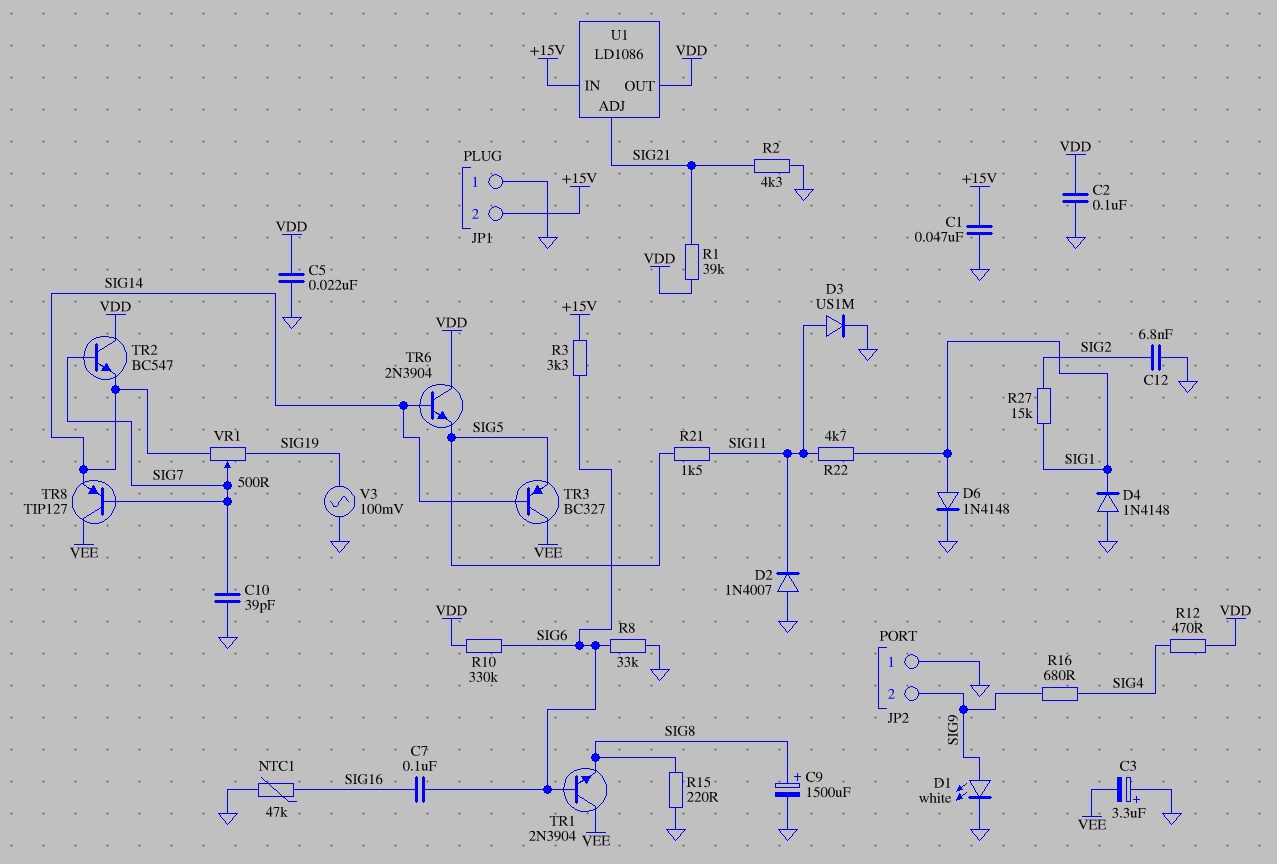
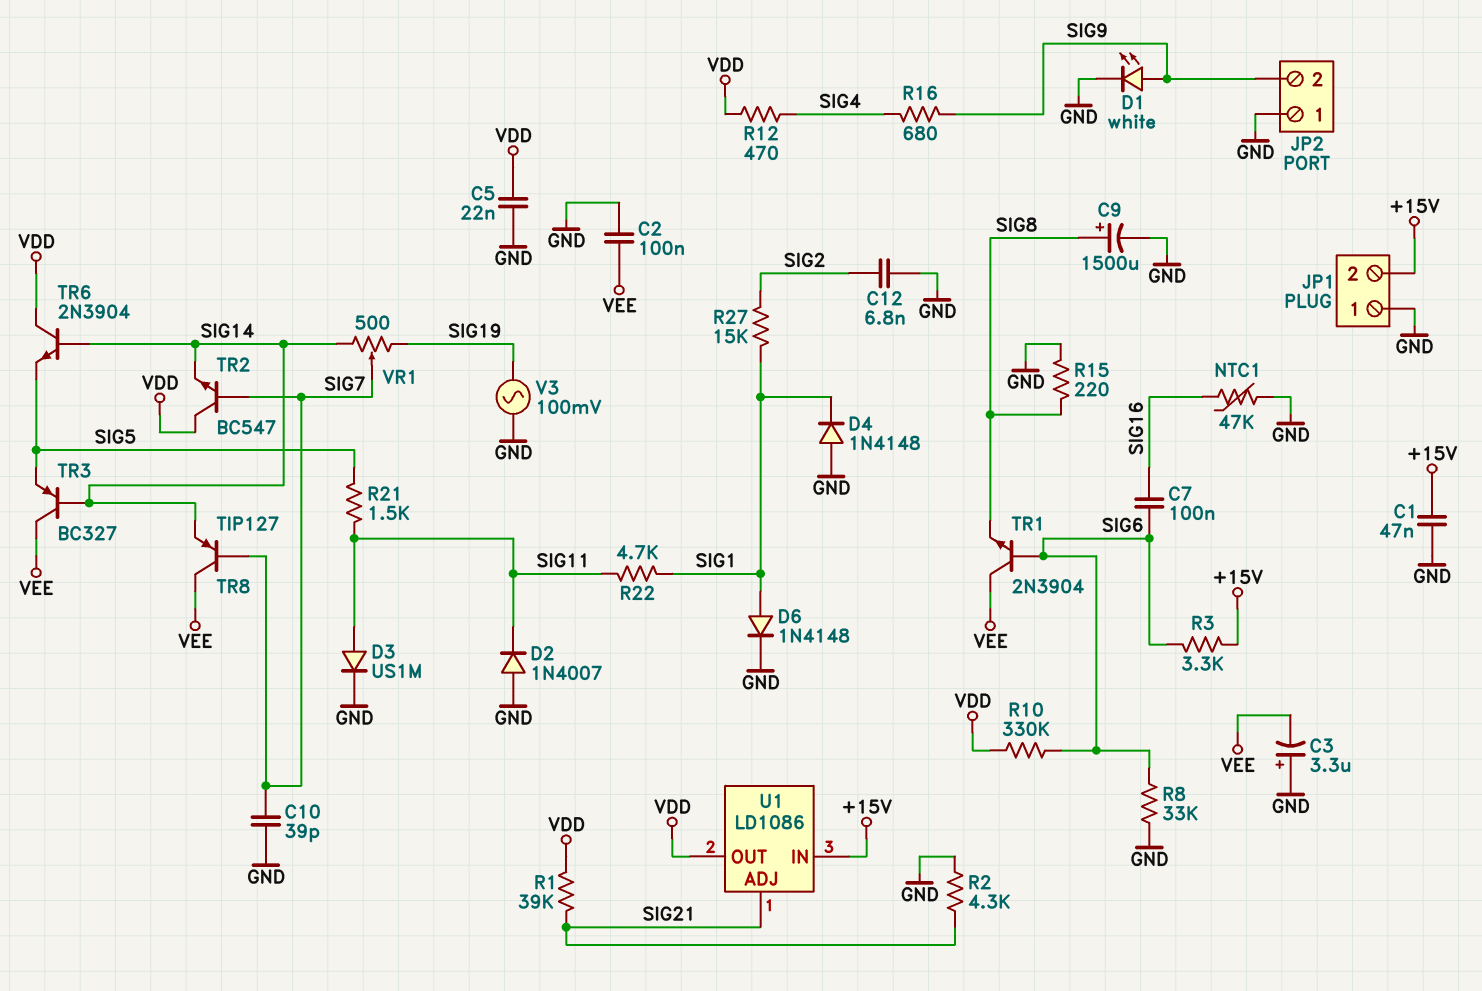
C2: 100nF (GND, VDD) -> 100nF (GND, VEE)

